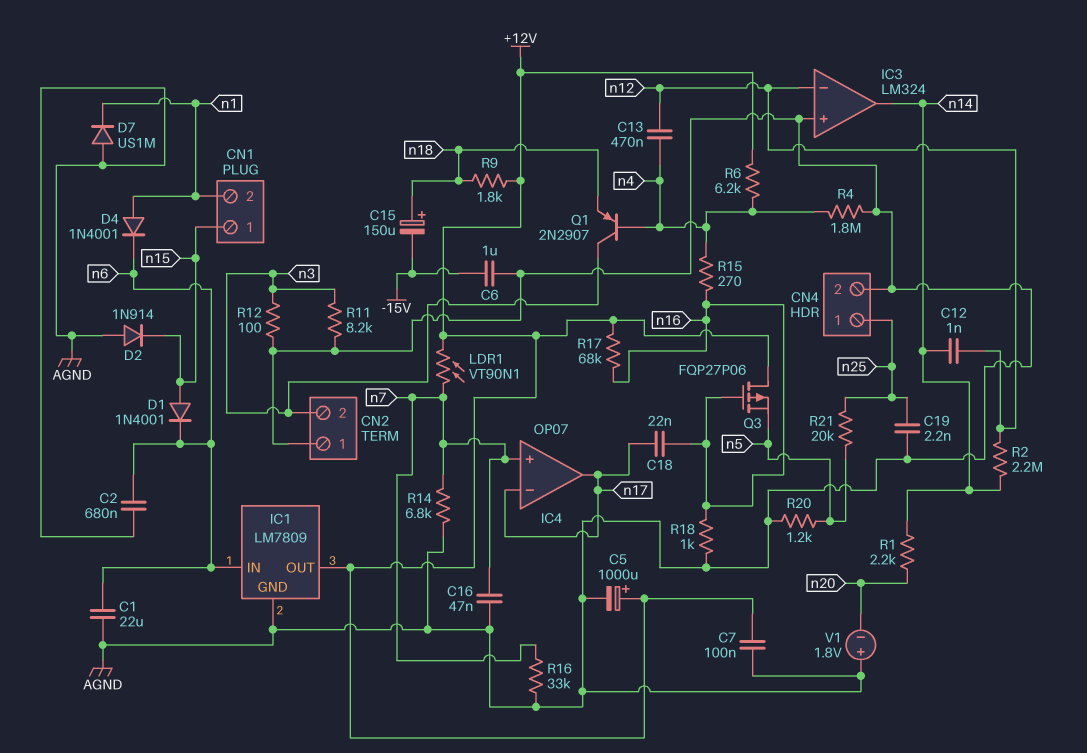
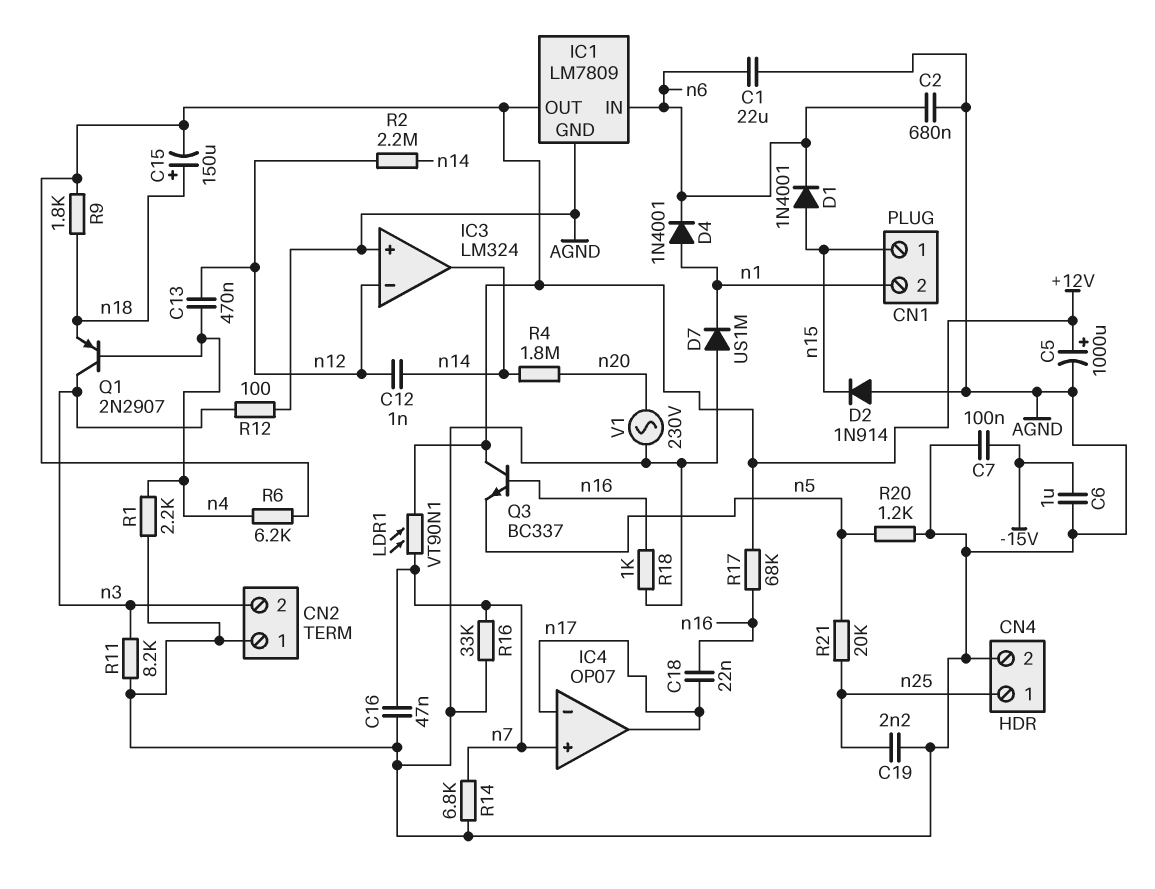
C7: 100nF (+12V, AGND) -> 100nF (-15V, AGND)
C15: 150uF (plus n18, minus -15V) -> 150uF (plus n18, minus +12V)
Q3: PMOS FQP27P06 (G n16, D +12V, S n5) -> NPN BC337 (B n16, C +12V, E n5)
R1: 2.2k (n14, n20) -> 2.2k (AGND, n4)
R4: 1.8M (AGND, n4) -> 1.8M (n14, n20)
R15: 270 (n4, n16) -> none
V1: 1.8V (plus AGND, minus n20) -> AC 230V (AGND, n20)

